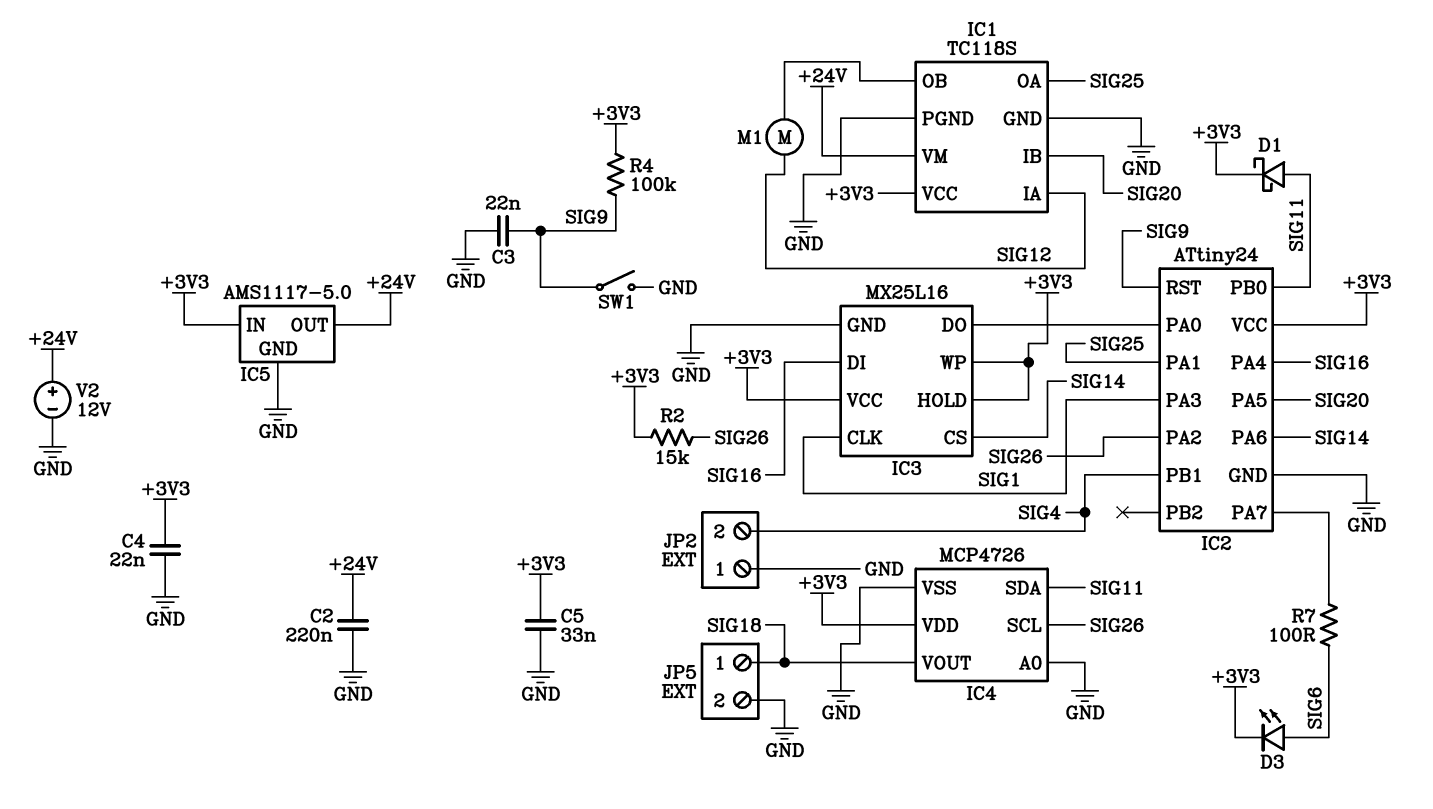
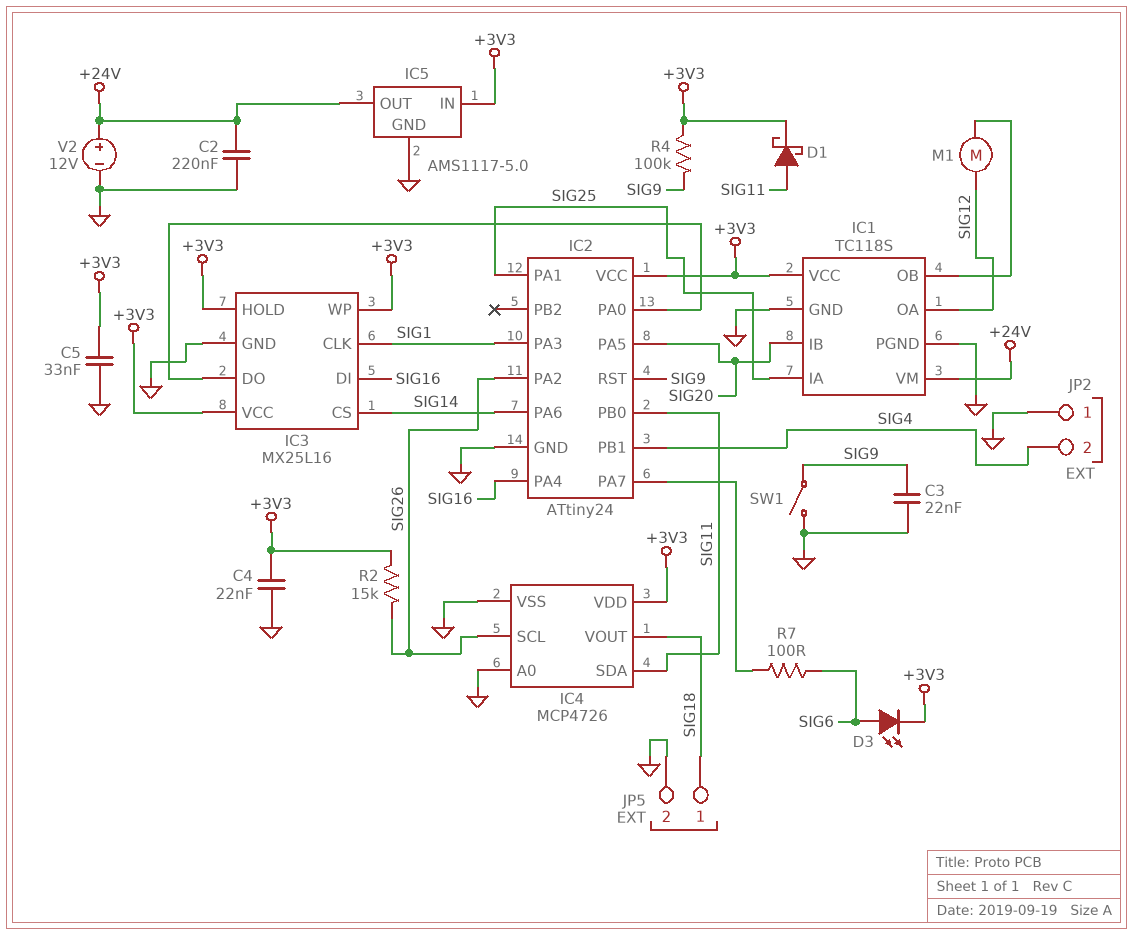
IC1 pin IA: SIG12 -> SIG25
IC1 pin OA: SIG25 -> SIG12

